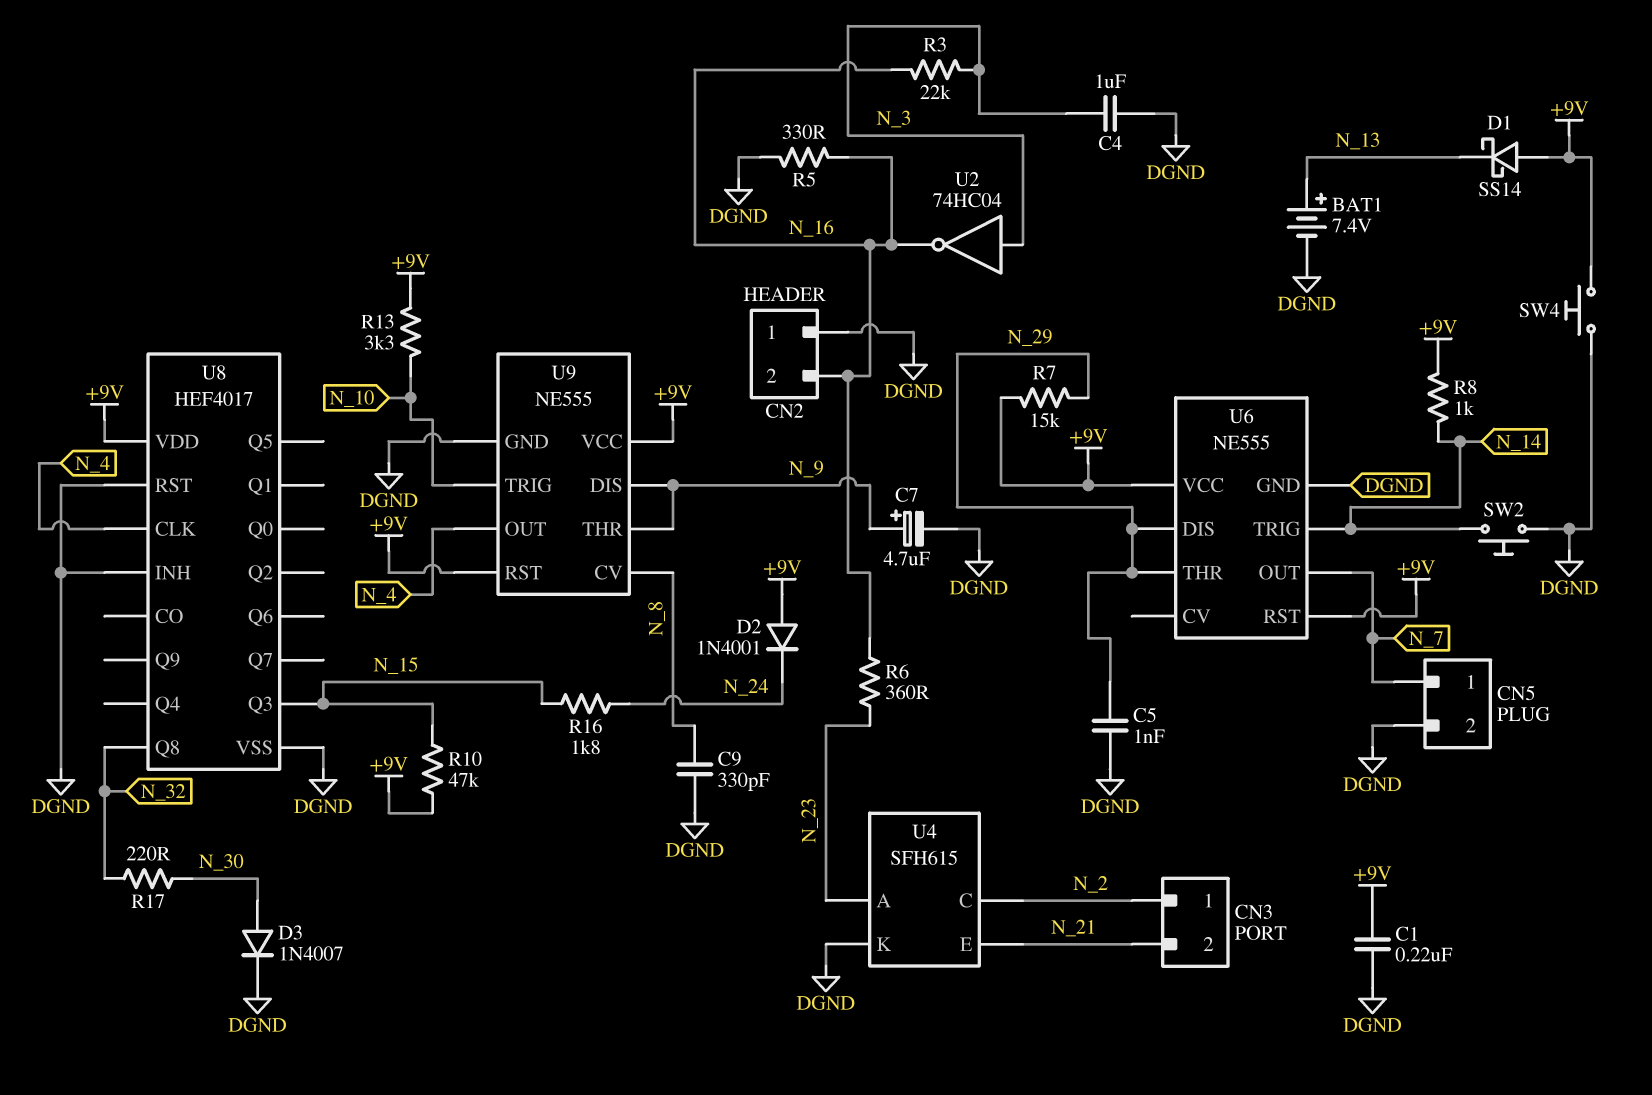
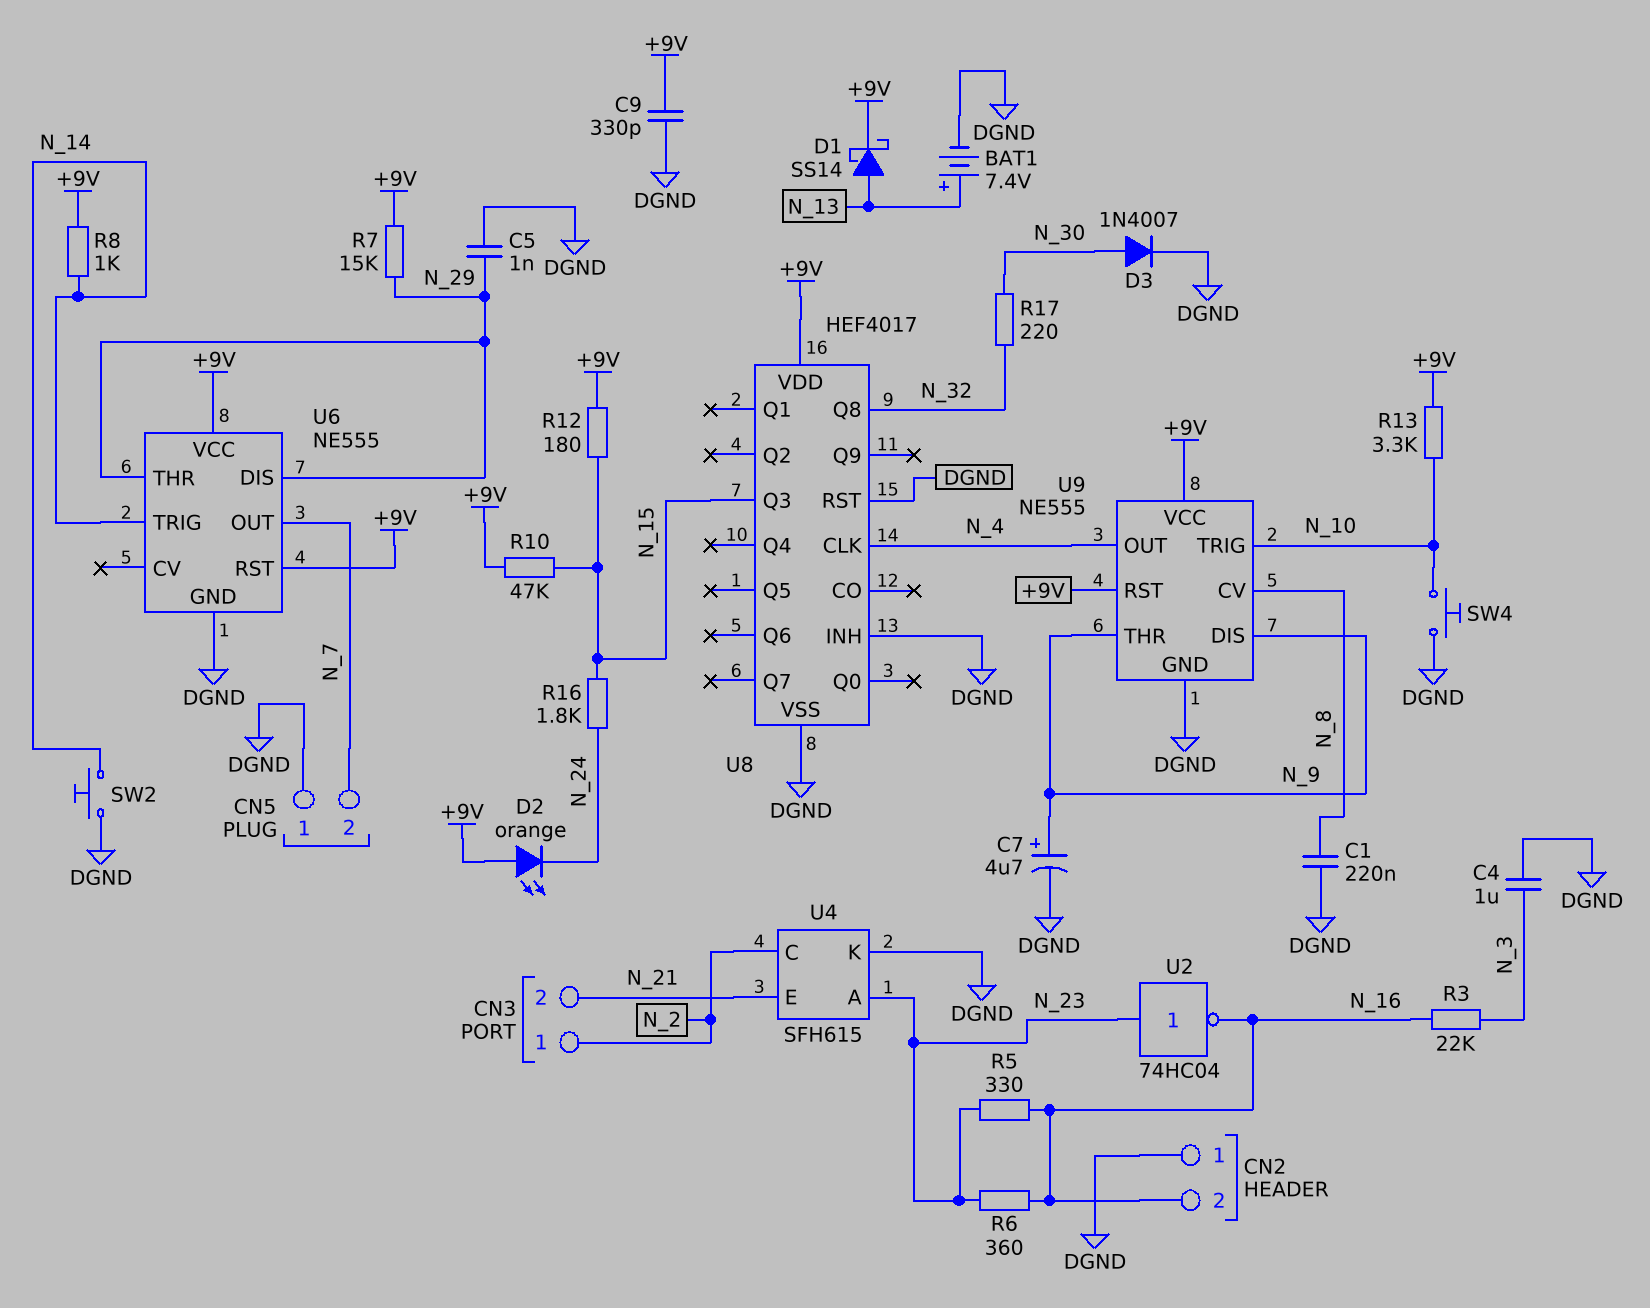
C1: 220nF (+9V, DGND) -> 220nF (DGND, N_8)
C9: 330pF (DGND, N_8) -> 330pF (+9V, DGND)
CN5 pin 1: N_7 -> DGND
CN5 pin 2: DGND -> N_7
D1: schottky SS14 (A +9V, K N_13) -> schottky SS14 (A N_13, K +9V)
D2: diode 1N4001 (A +9V, K N_24) -> LED orange (A +9V, K N_24)
R5: 330 (DGND, N_16) -> 330 (N_16, N_23)
R12: none -> 180 (+9V, N_15)
SW4: button (+9V, DGND) -> button (DGND, N_10)
U2: NOT 74HC04 (in N_3, out N_16) -> NOT 74HC04 (in N_23, out N_16)

